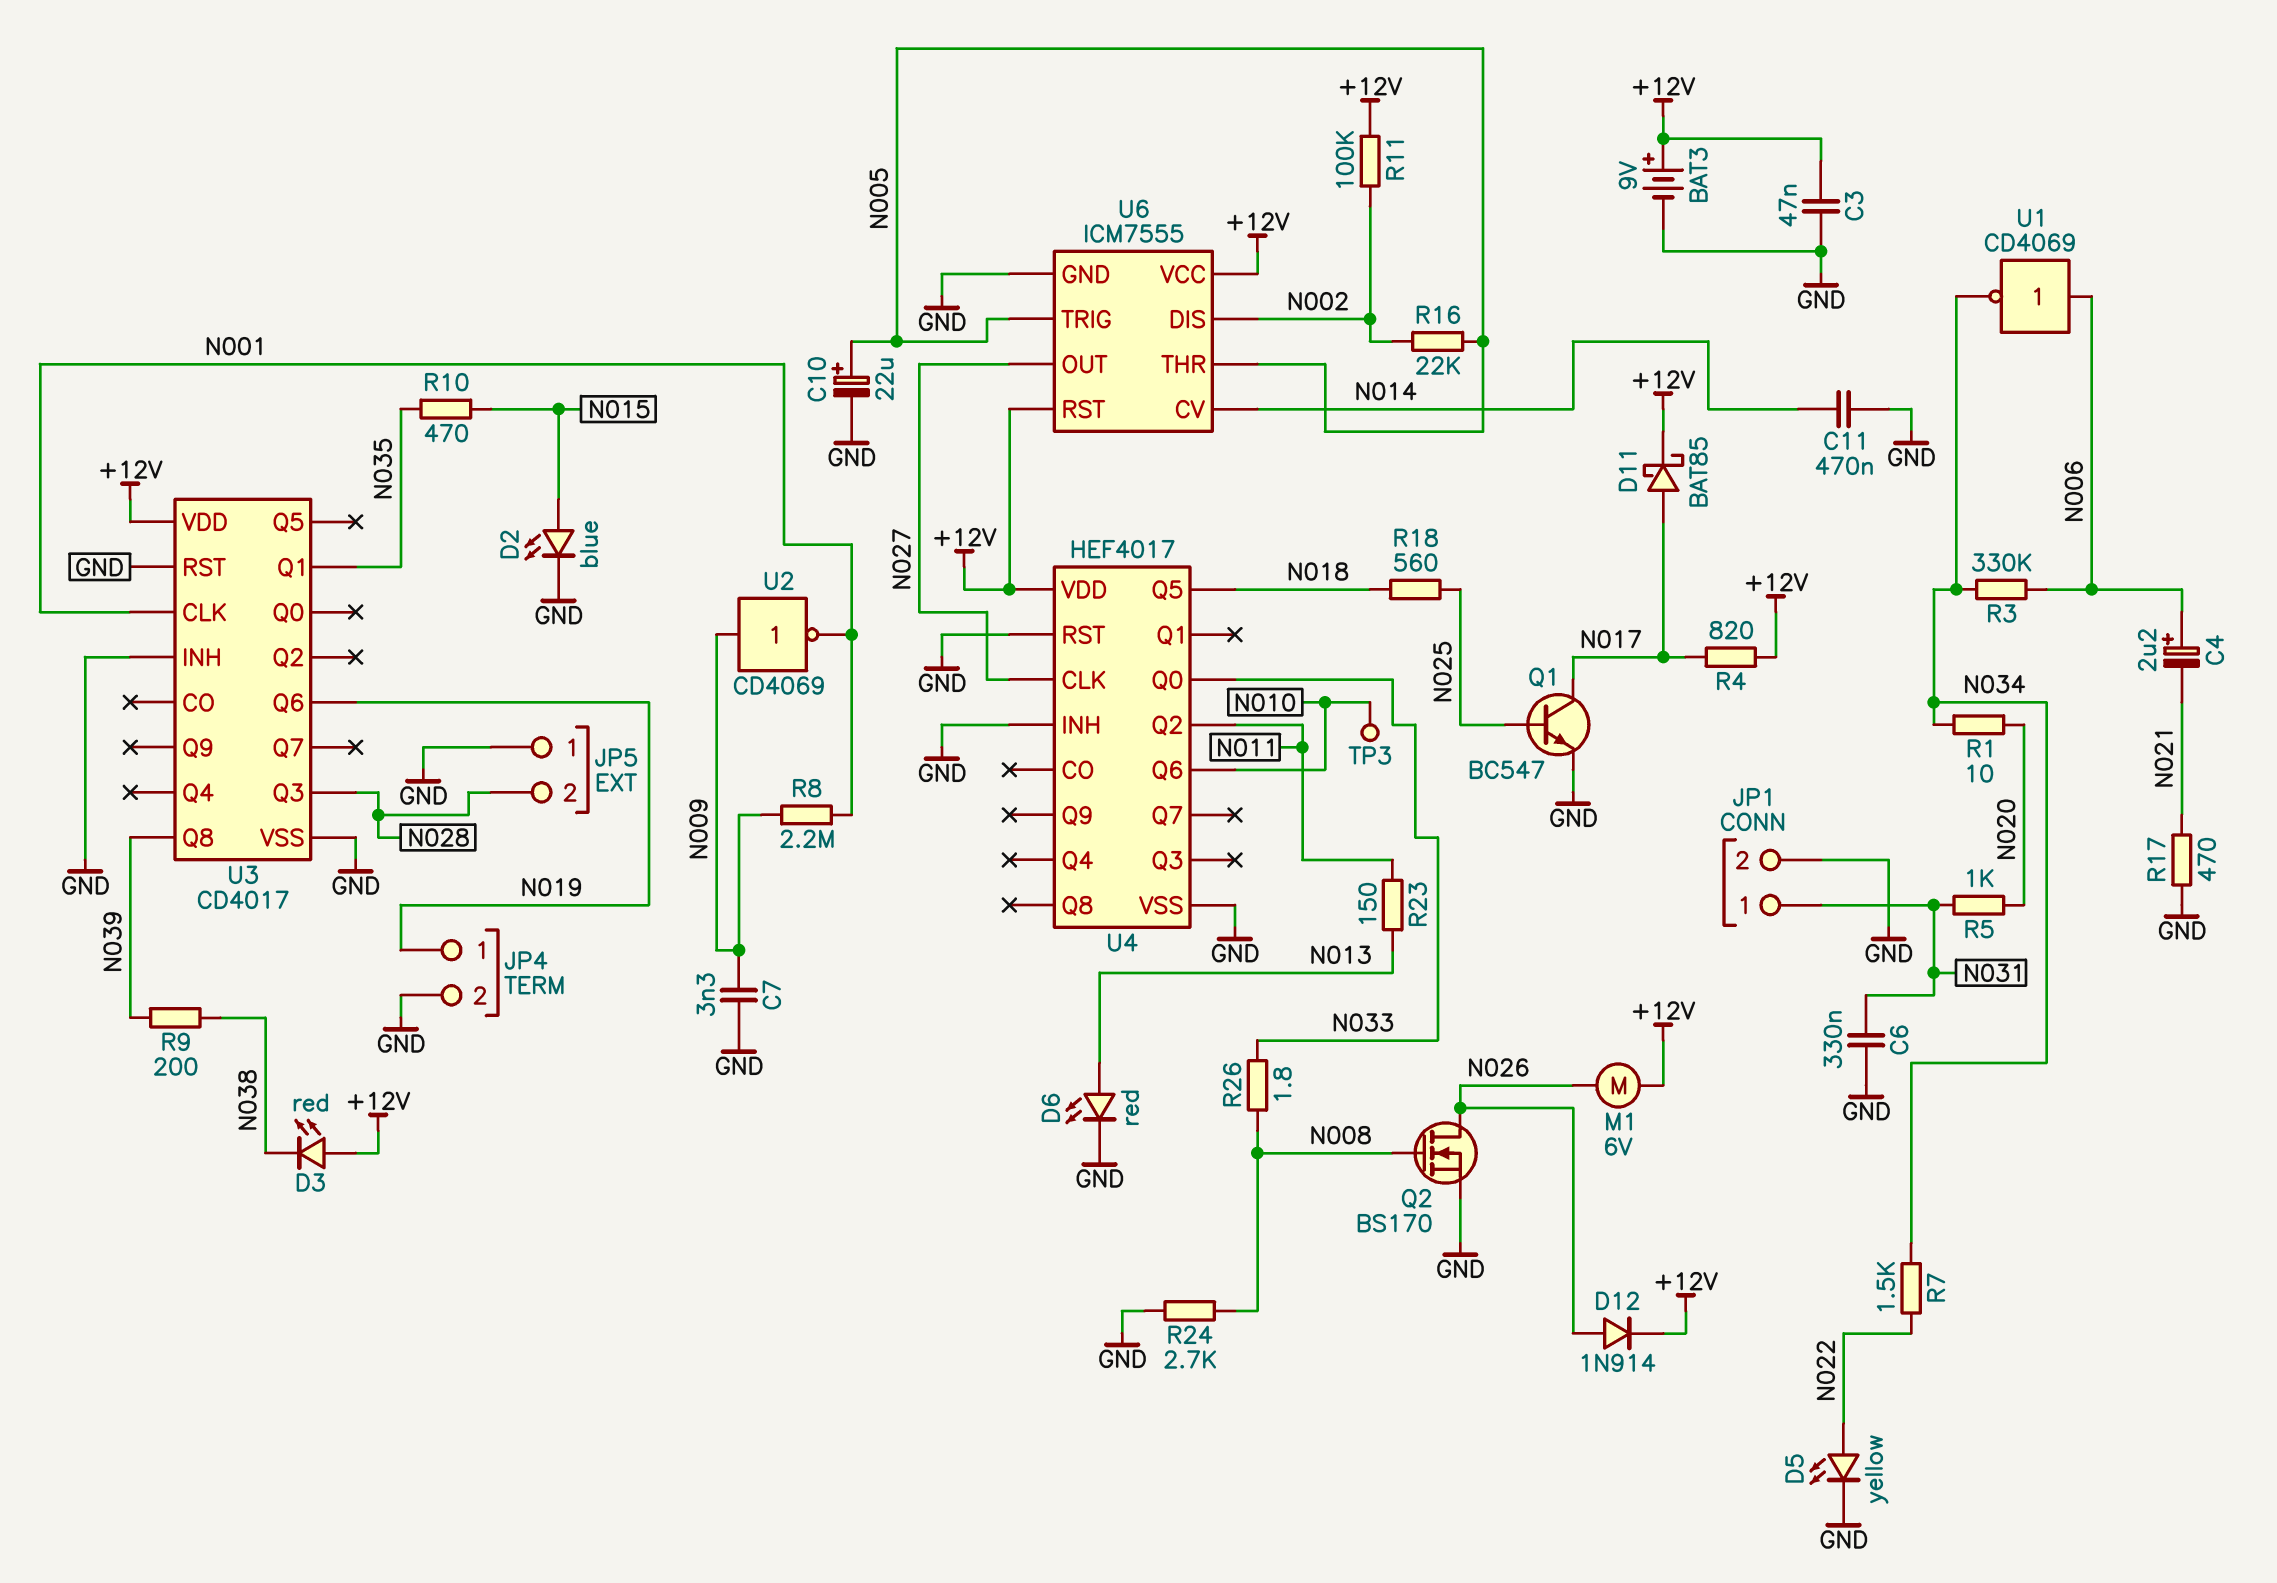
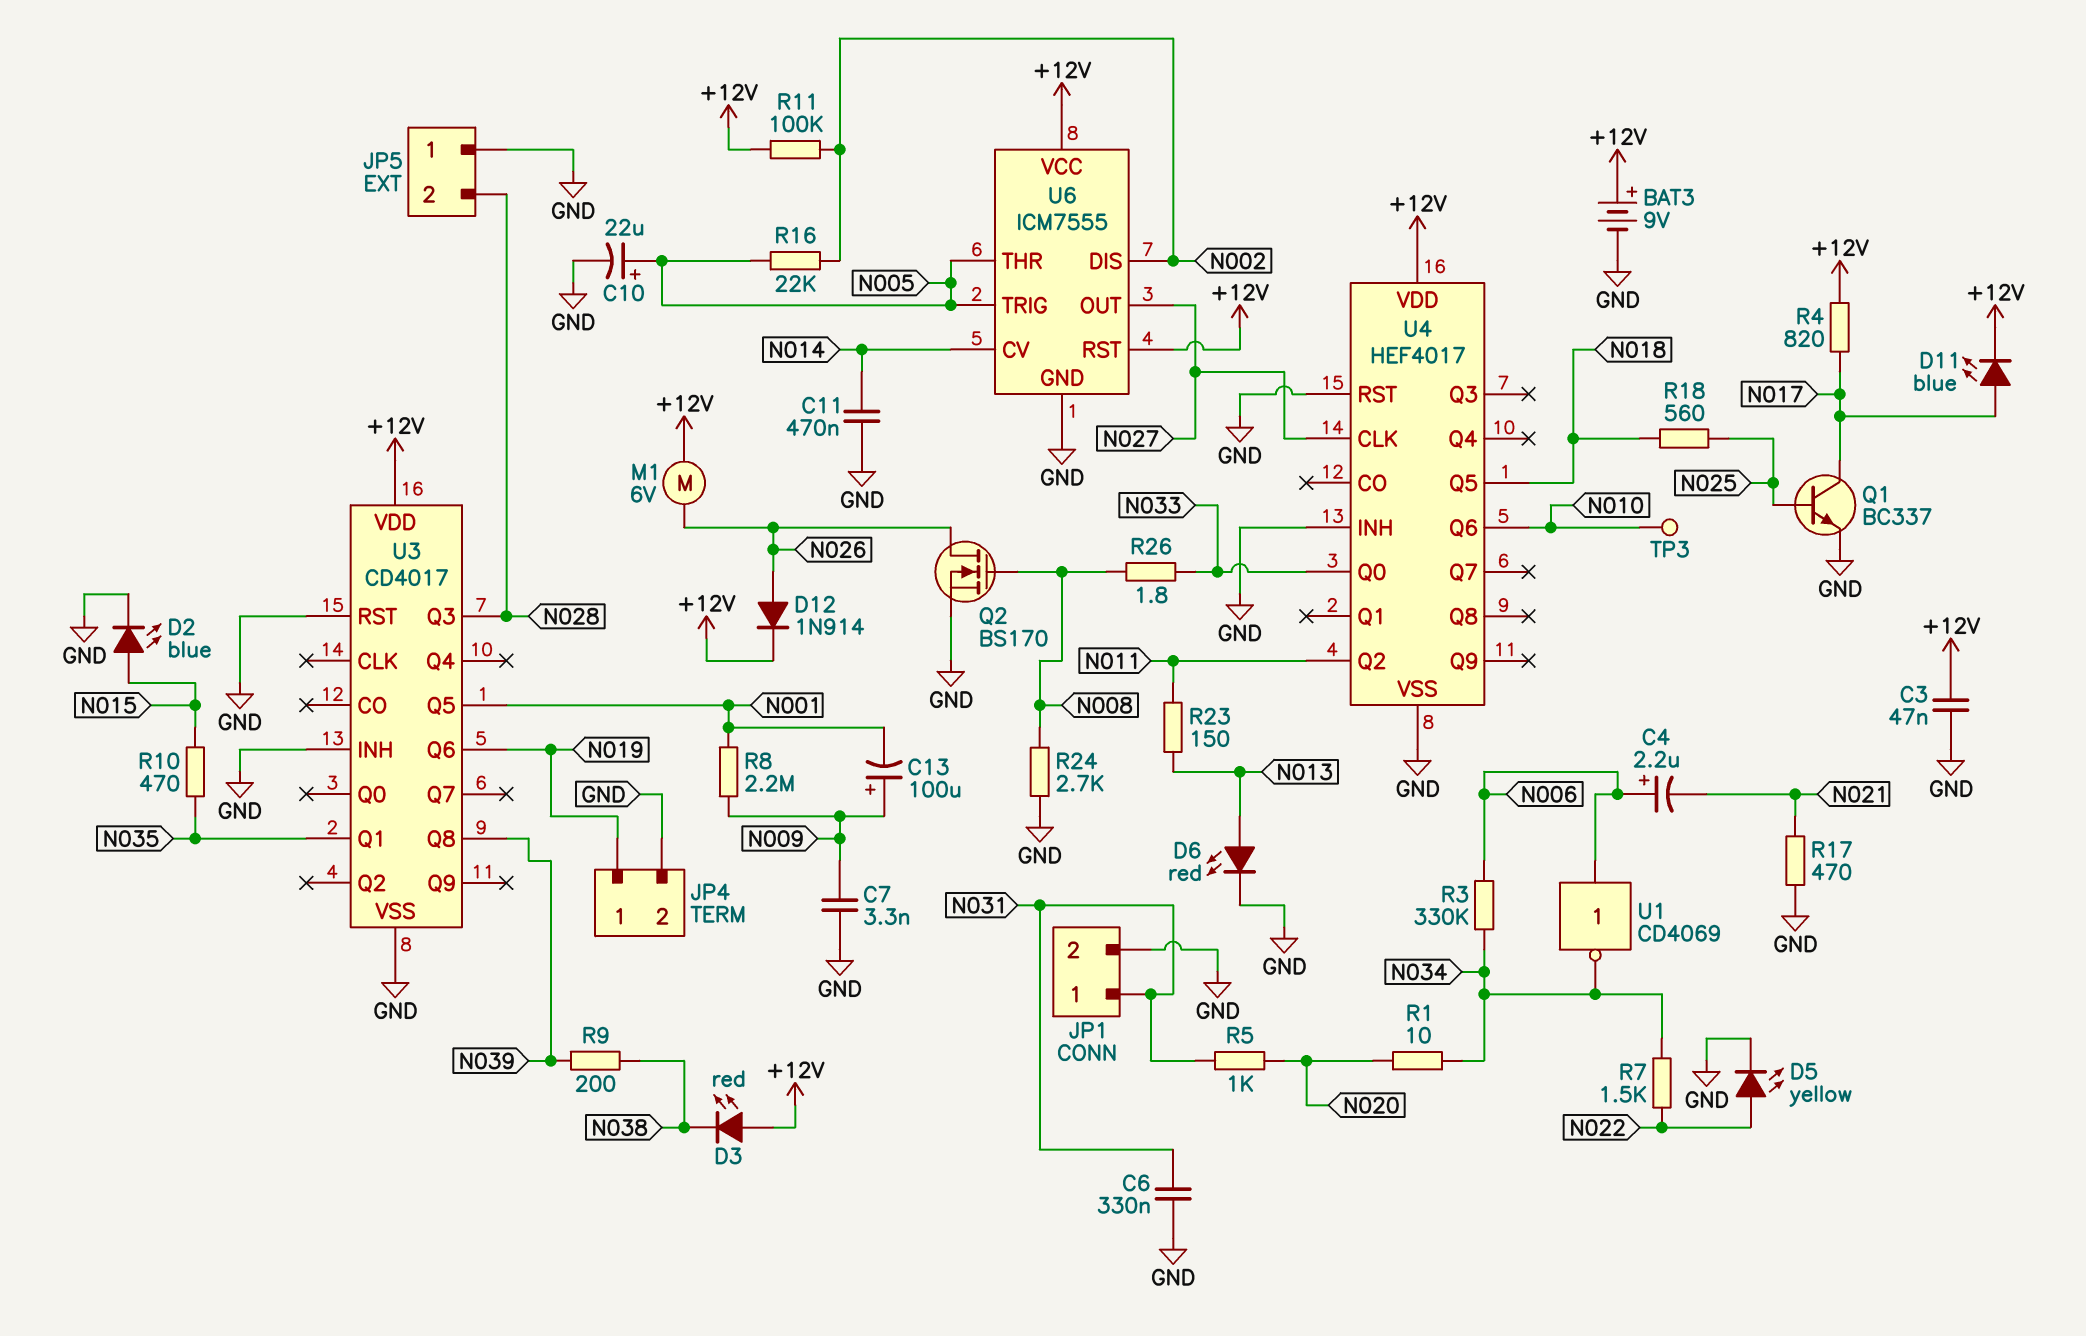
C13: none -> 100uF (plus N009, minus N001)
D11: schottky BAT85 (A N017, K +12V) -> LED blue (A N017, K +12V)
Q1: NPN BC547 (B N025, C N017, E GND) -> NPN BC337 (B N025, C N017, E GND)
U2: NOT CD4069 (in N009, out N001) -> none
U3 pin CLK: N001 -> none
U3 pin Q5: none -> N001

